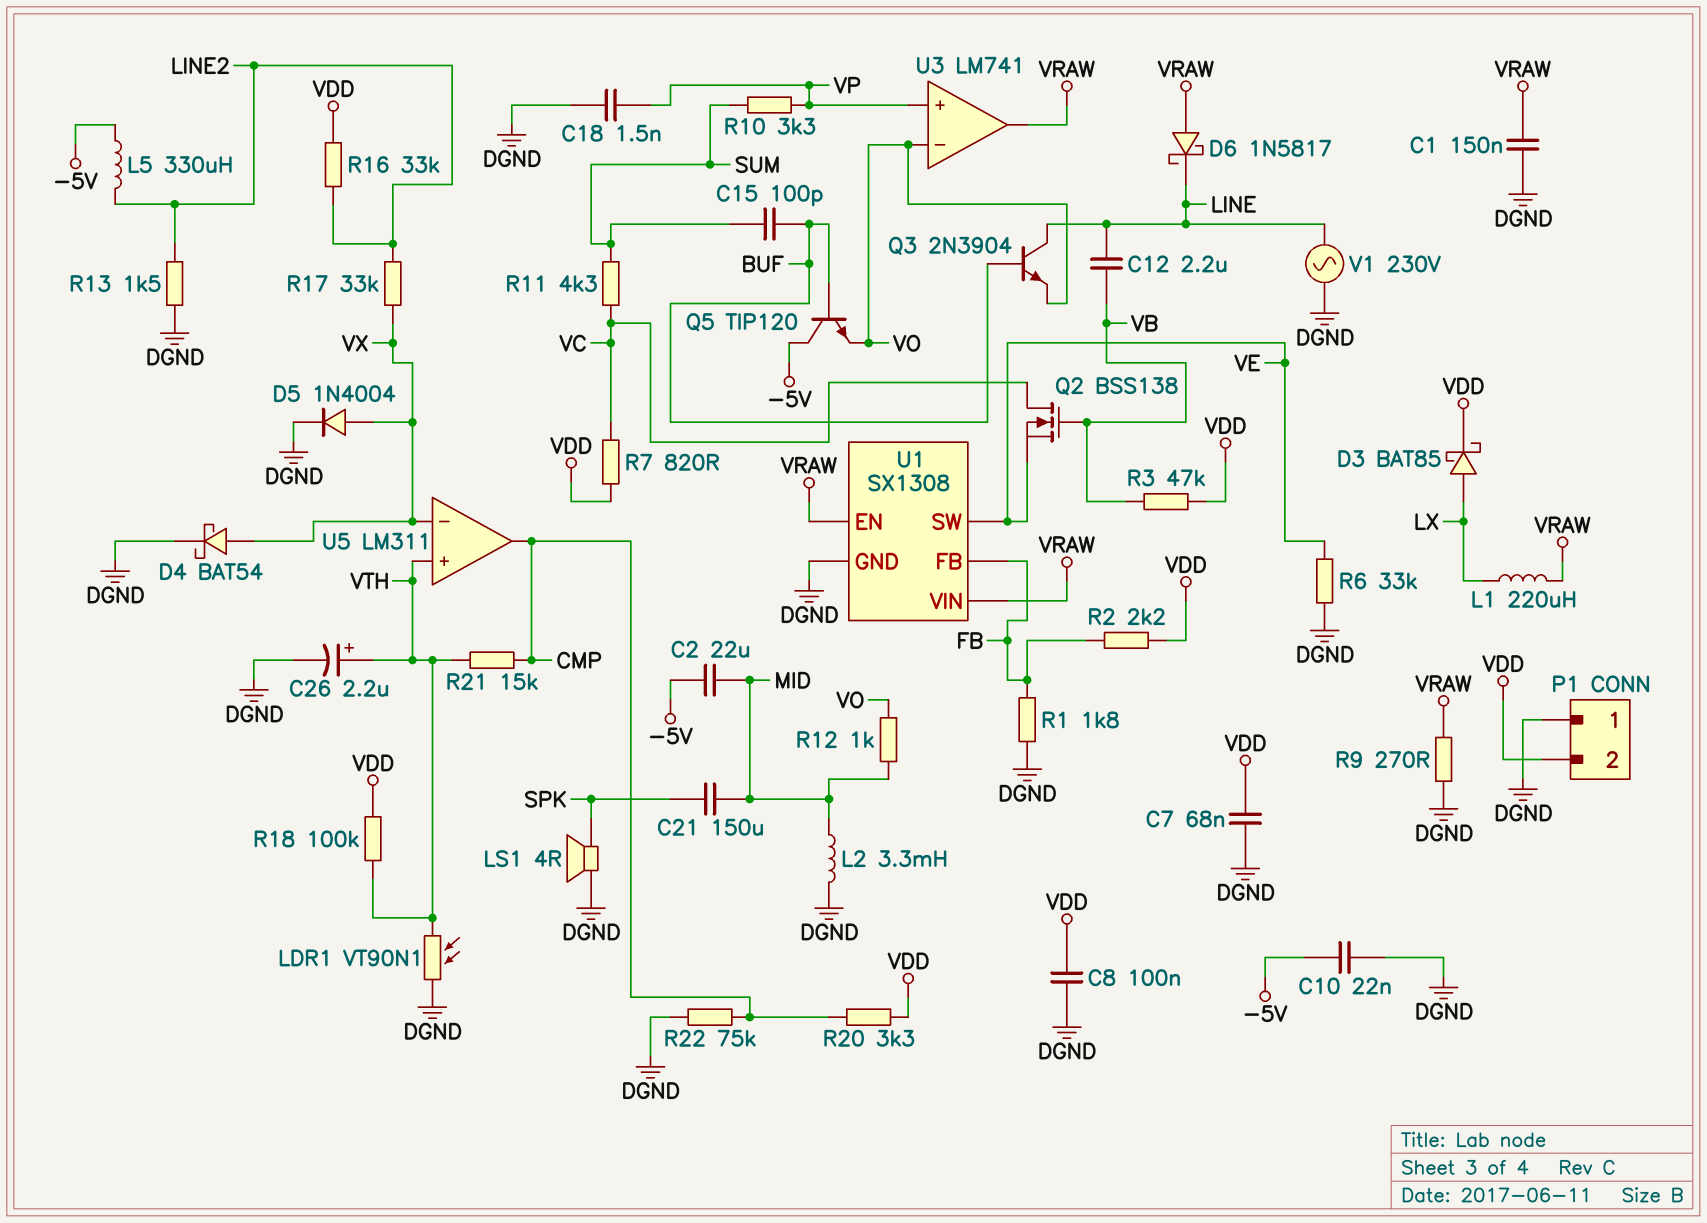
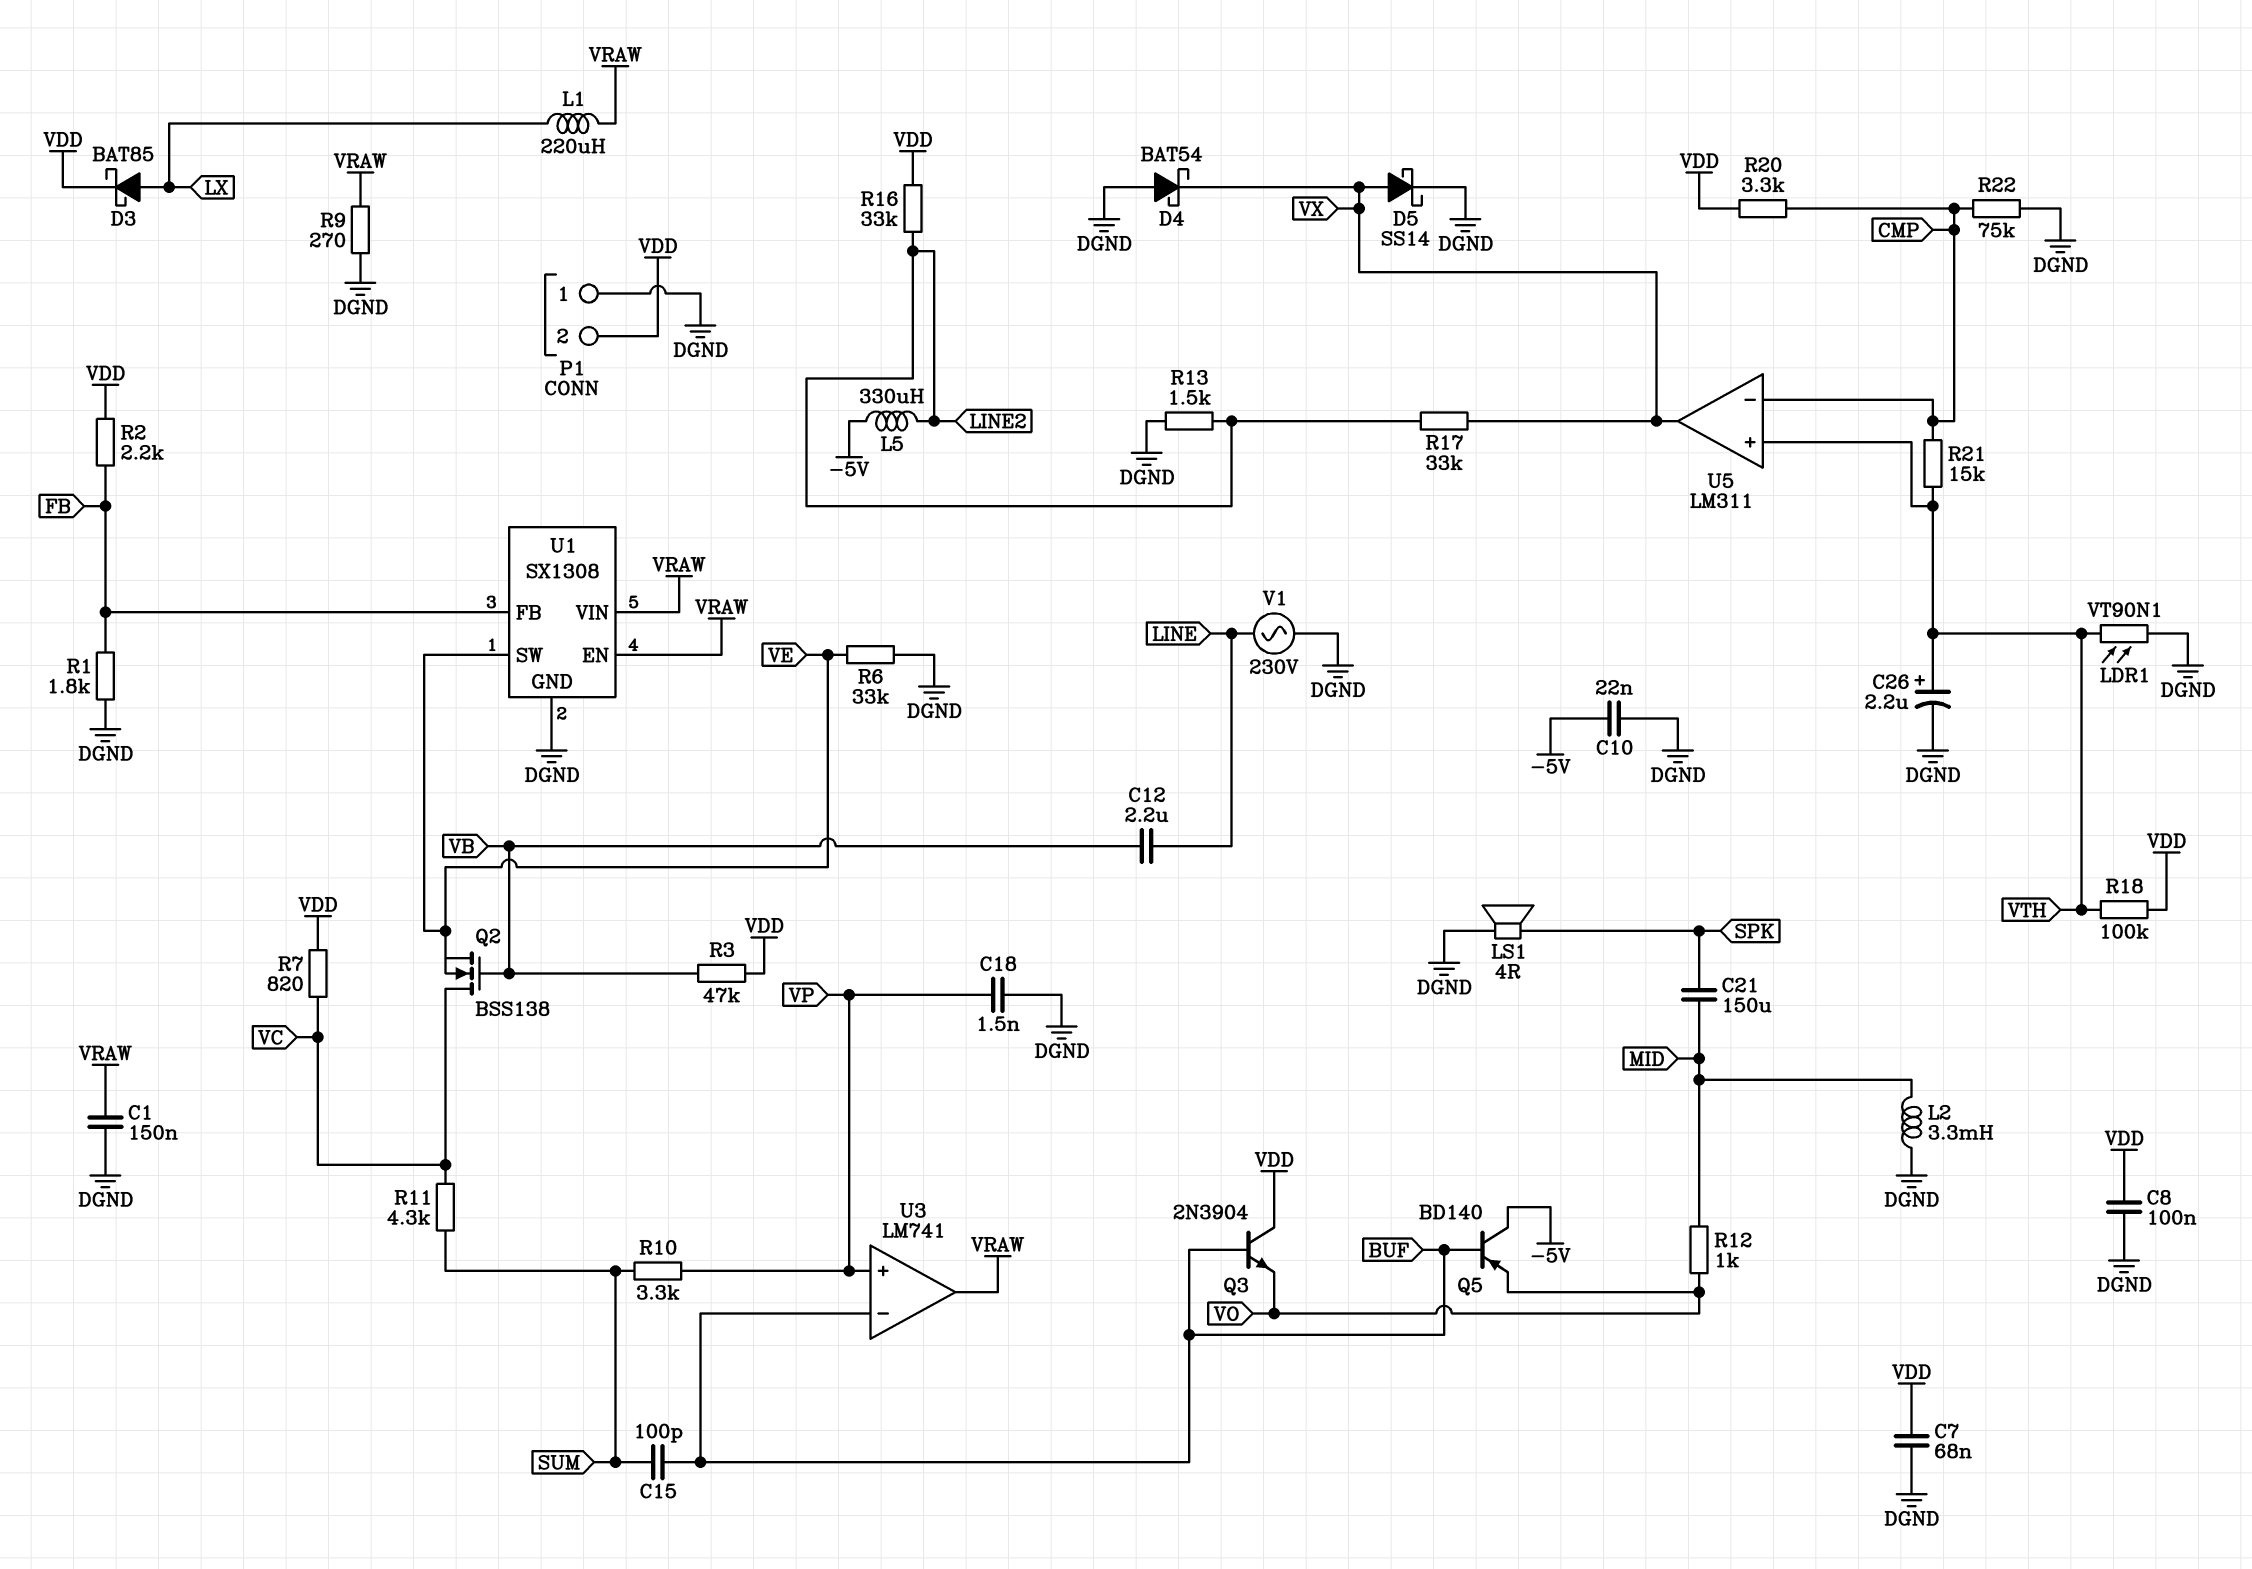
C2: 22uF (-5V, MID) -> none
D4: schottky BAT54 (A VX, K DGND) -> schottky BAT54 (A DGND, K VX)
D5: diode 1N4004 (A VX, K DGND) -> schottky SS14 (A VX, K DGND)
D6: schottky 1N5817 (A VRAW, K LINE) -> none
Q3: NPN 2N3904 (B BUF, C LINE, E VO) -> NPN 2N3904 (B BUF, C VDD, E VO)
Q5: NPN TIP120 (B BUF, C -5V, E VO) -> PNP BD140 (B BUF, C -5V, E VO)
U3 pin in-: VO -> BUF
U5 pin in-: VX -> CMP
U5 pin out: CMP -> VX

